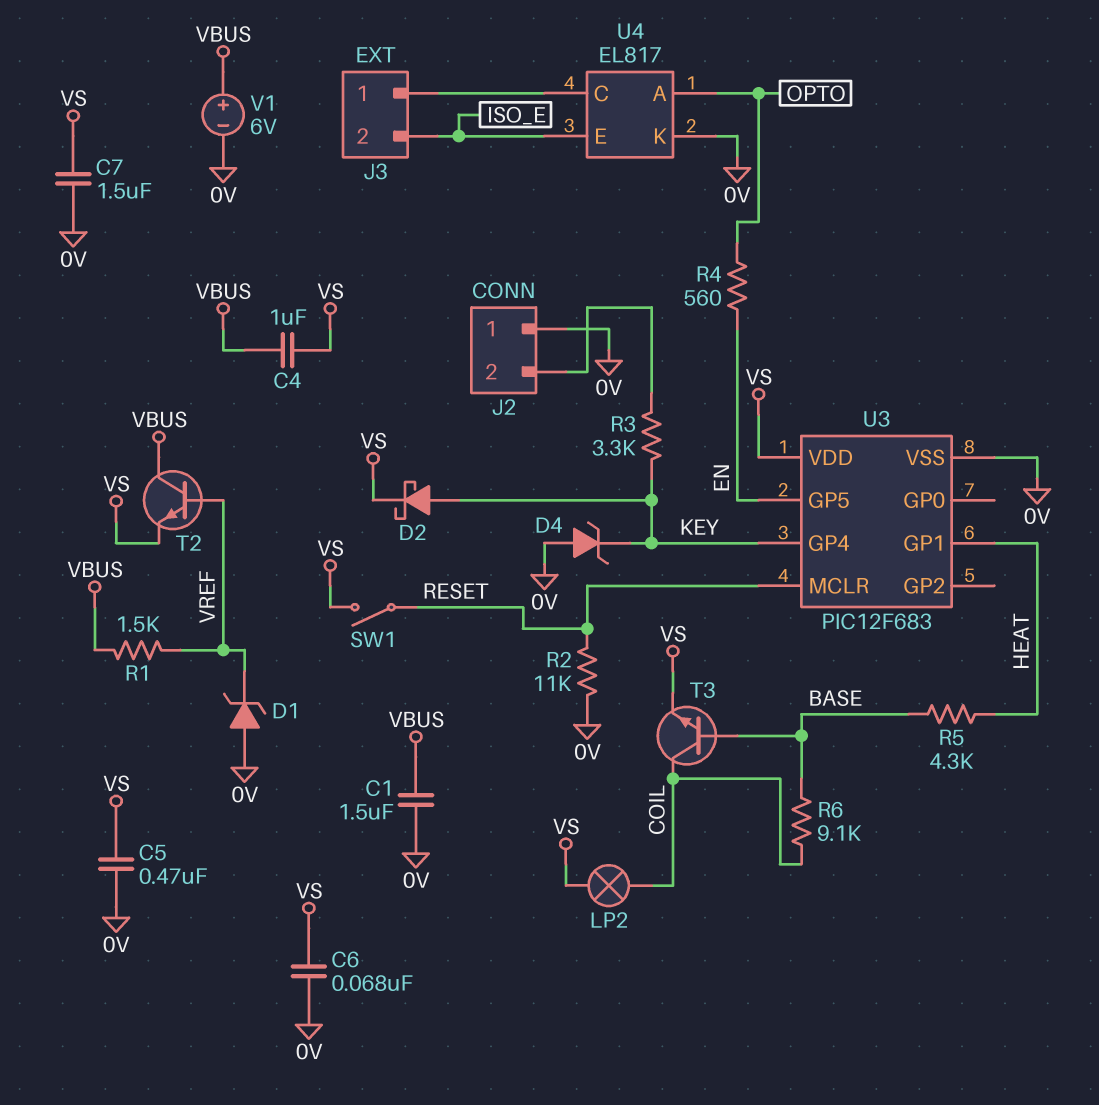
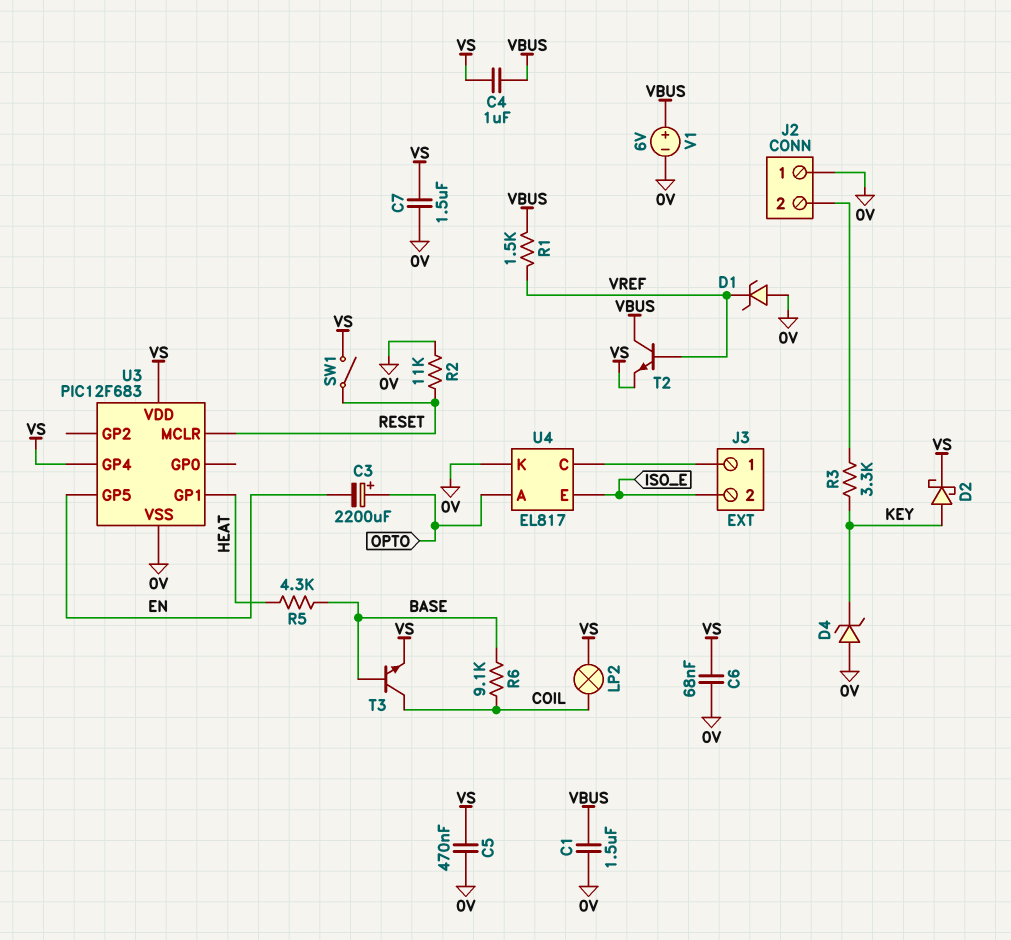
C3: none -> 2200uF (plus OPTO, minus EN)
R4: 560 (EN, OPTO) -> none
U3 pin GP4: KEY -> VS

